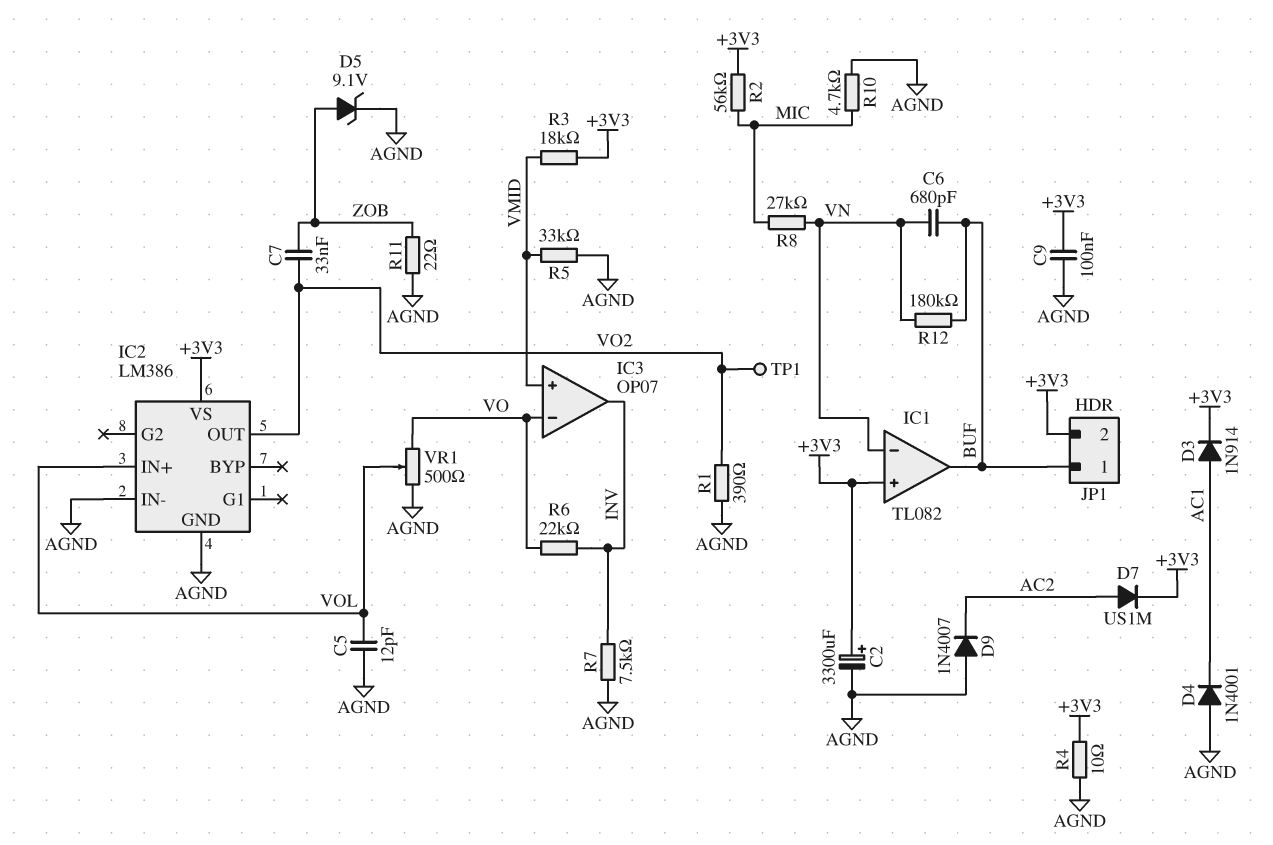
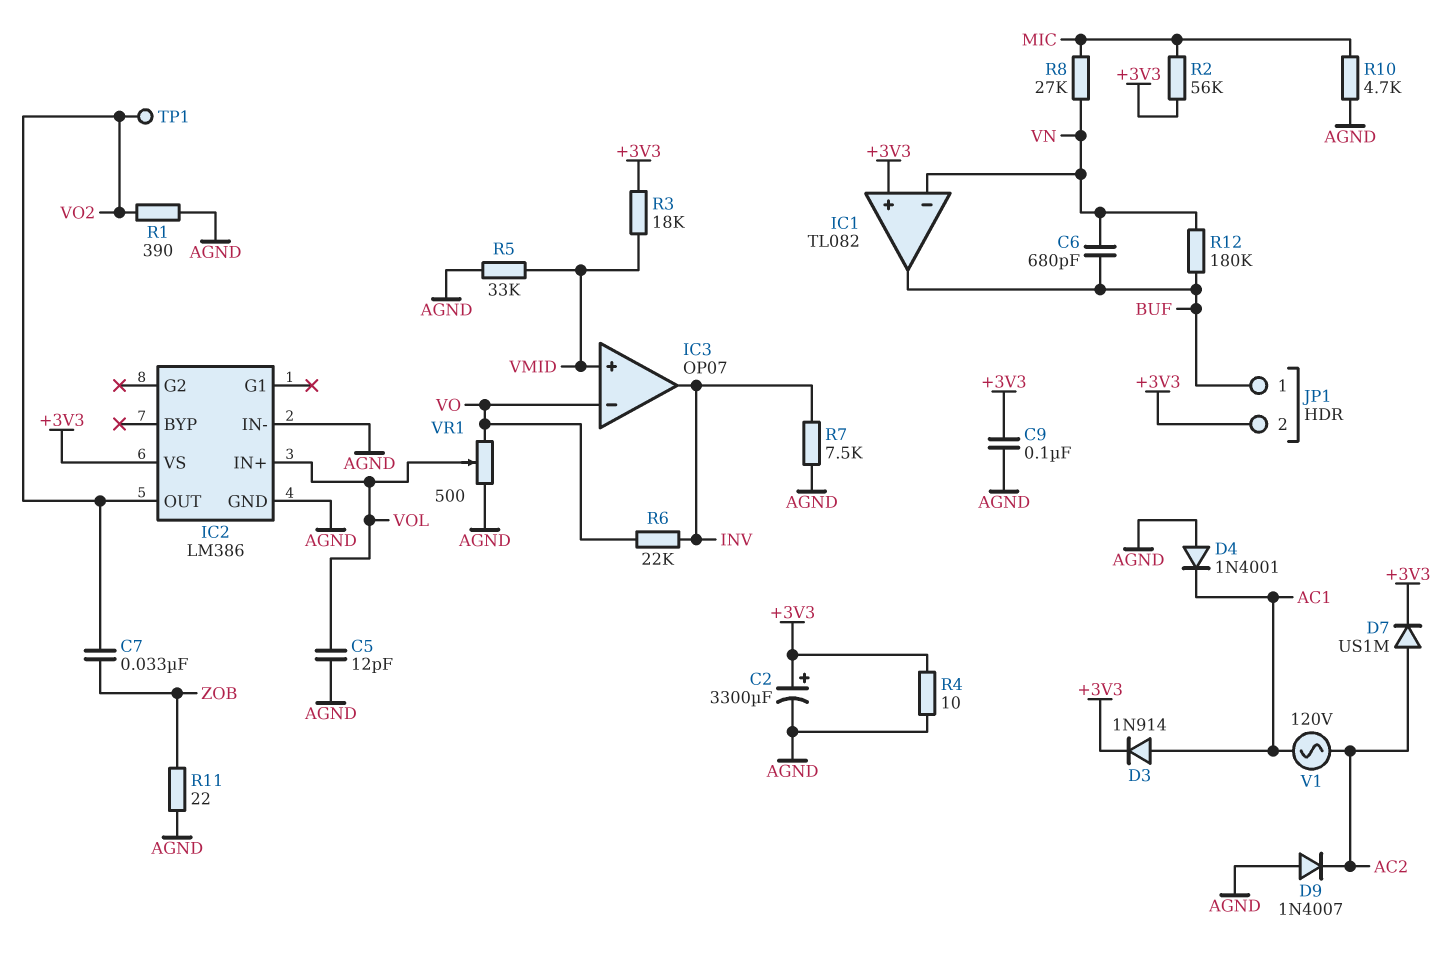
D5: zener 9.1V (A ZOB, K AGND) -> none
V1: none -> AC 120V (AC1, AC2)

